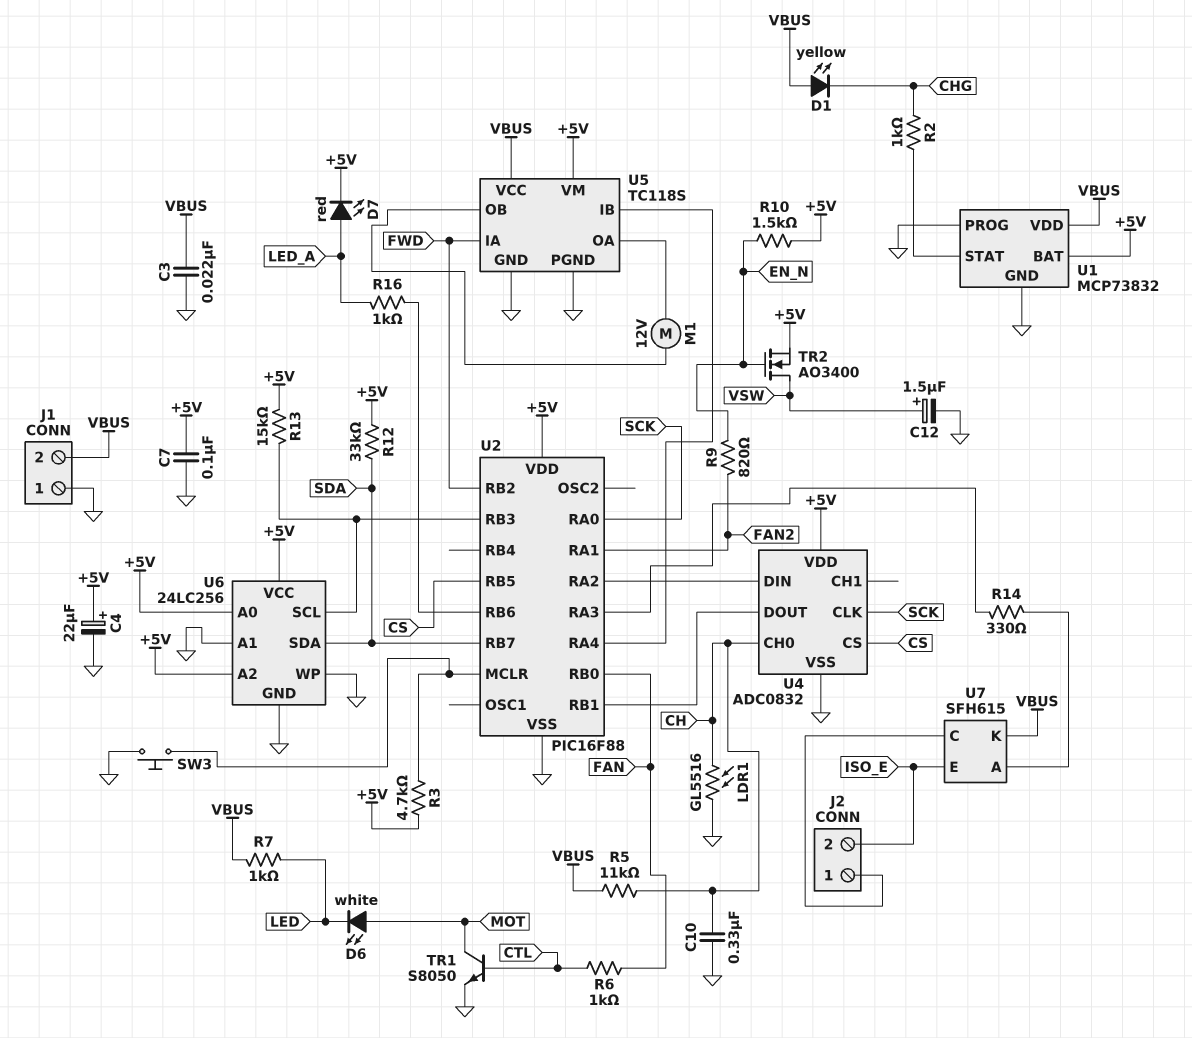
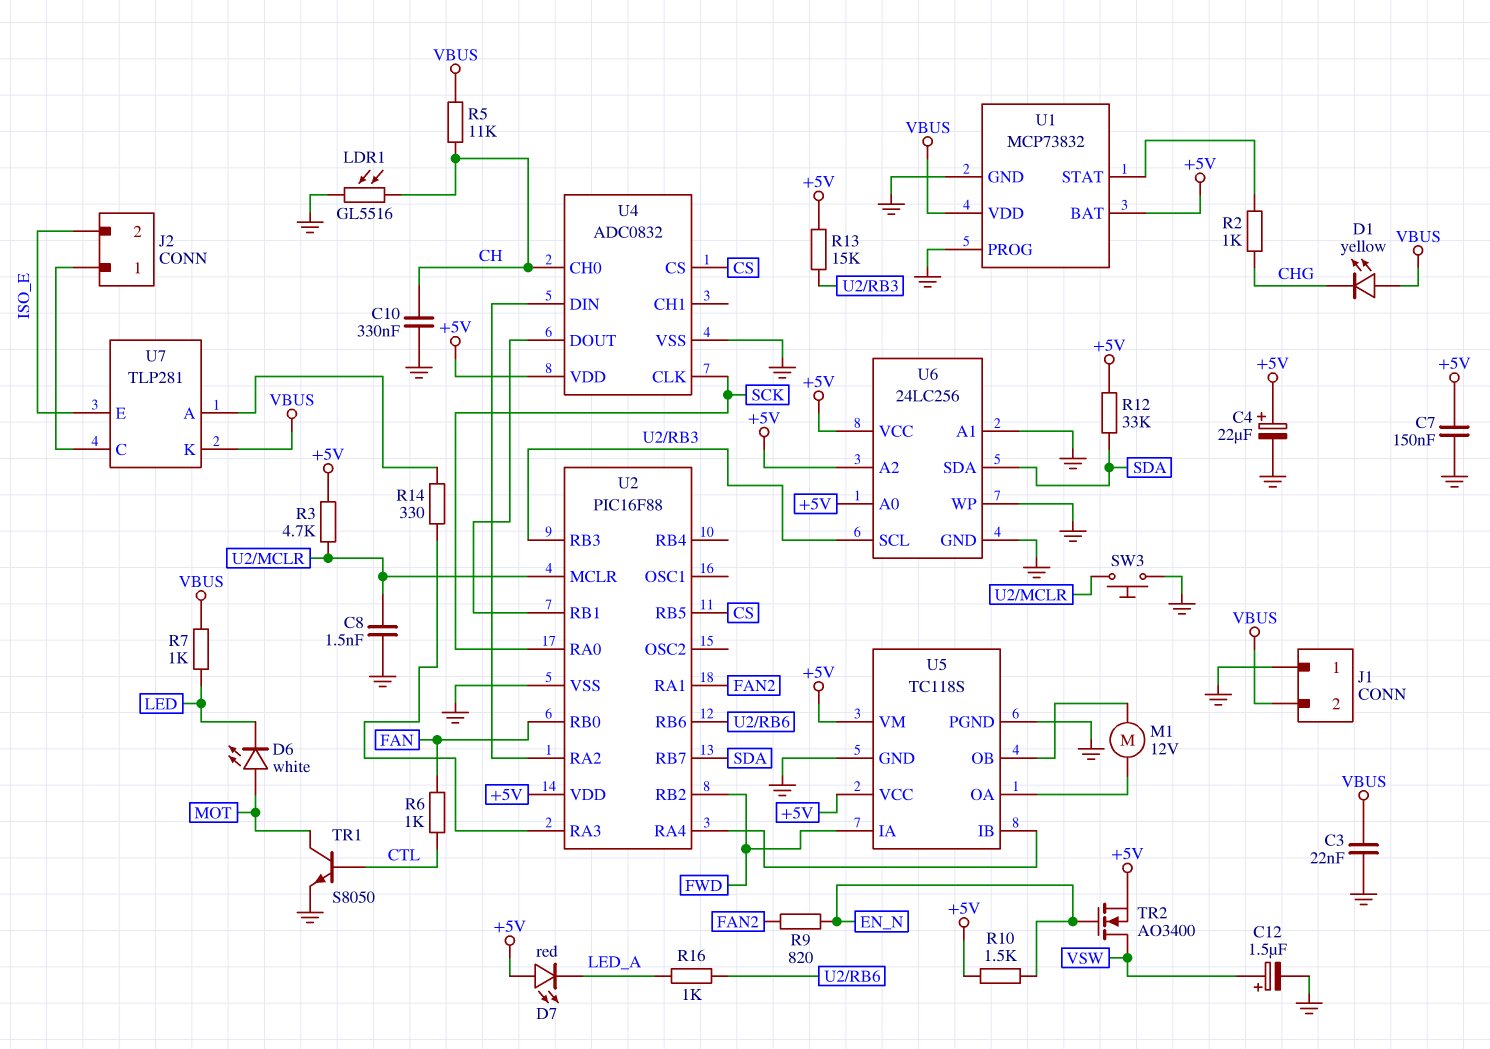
C7: 100nF (+5V, GND) -> 150nF (+5V, GND)
C8: none -> 1.5nF (GND, U2/MCLR)
D7: LED red (A LED_A, K +5V) -> LED red (A +5V, K LED_A)
U5 pin VCC: VBUS -> +5V
U7: SFH615 -> TLP281

